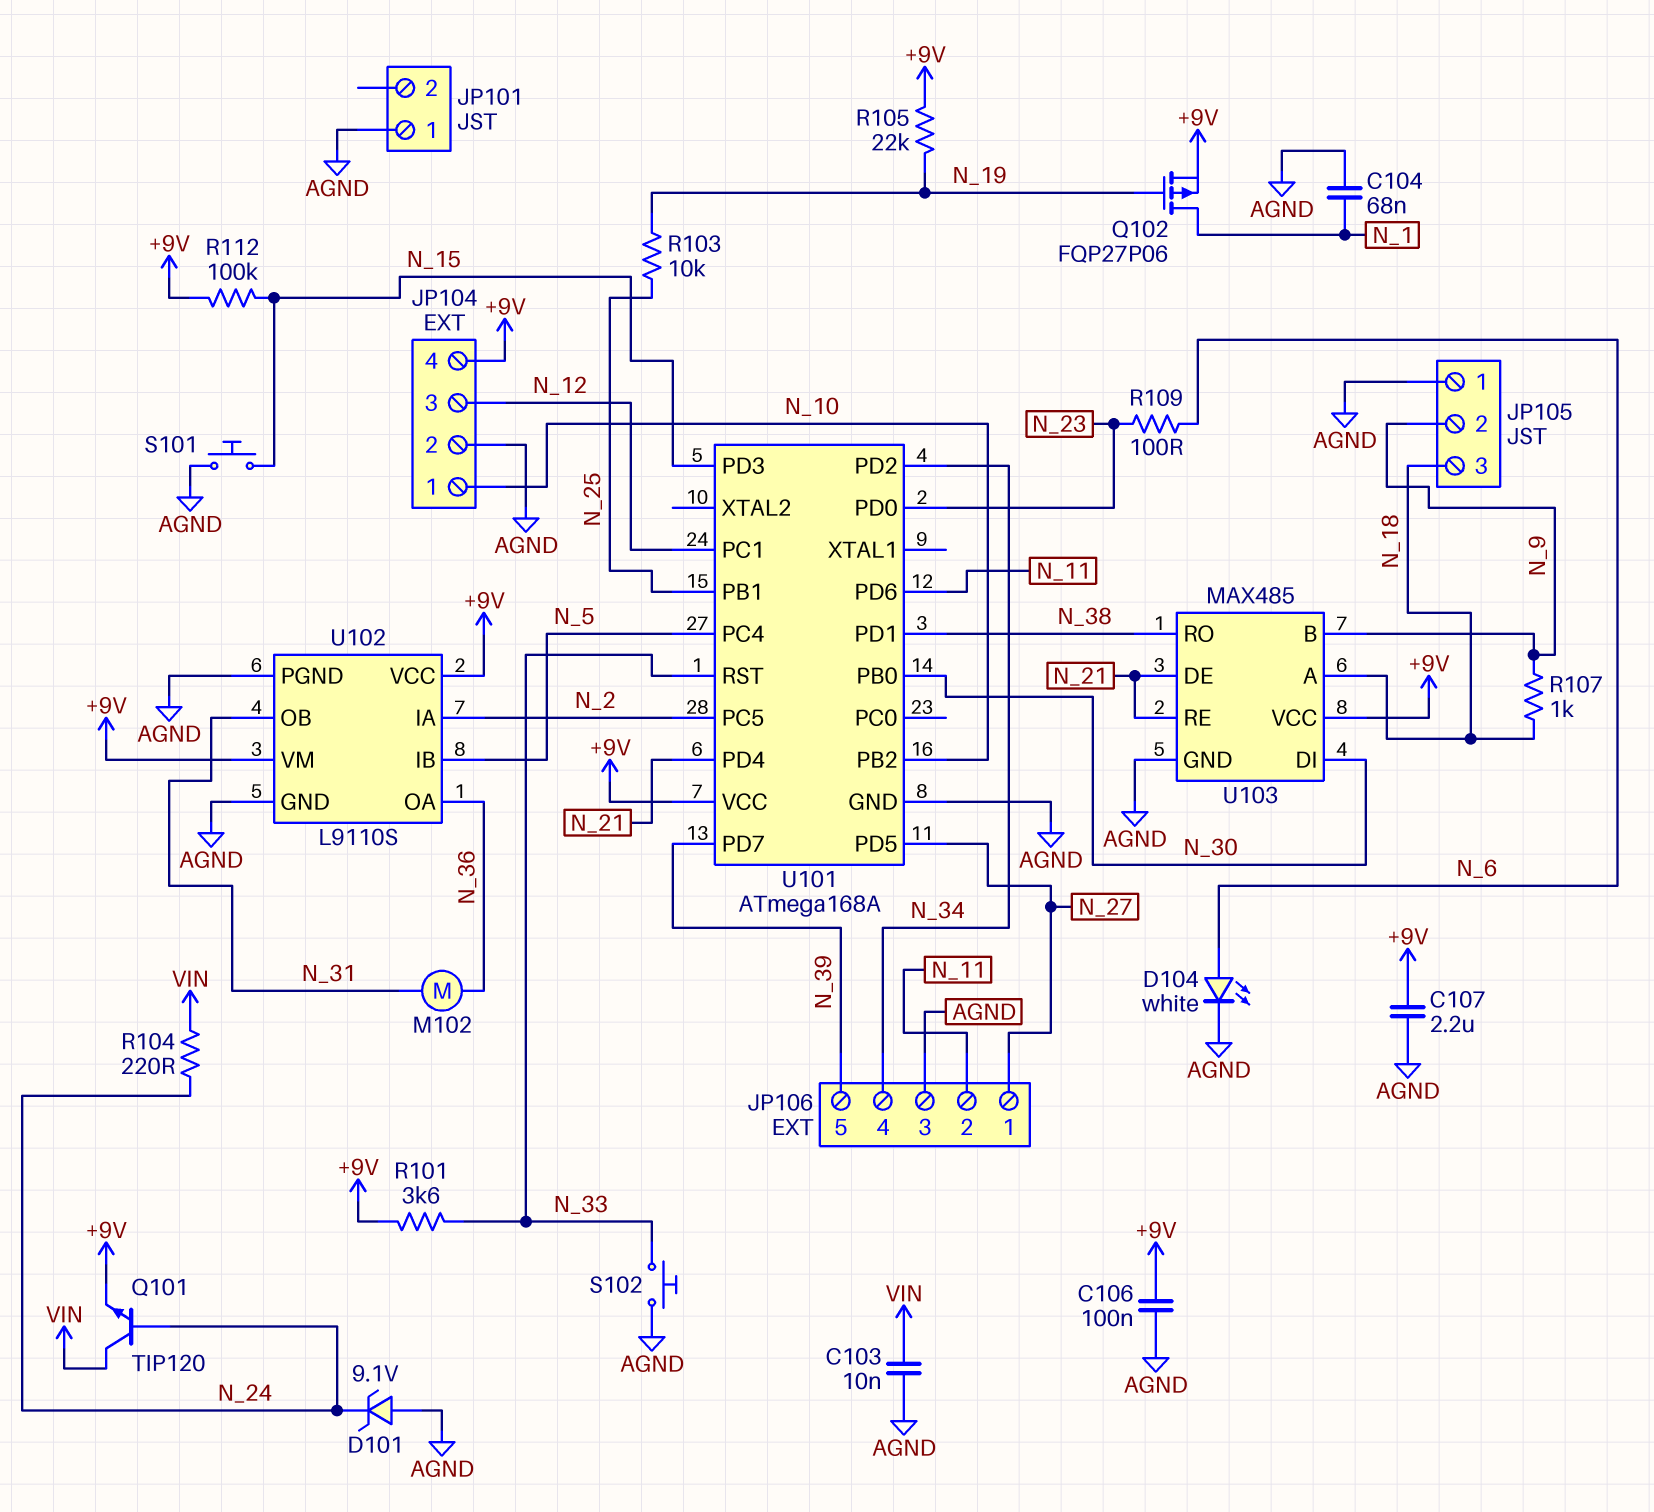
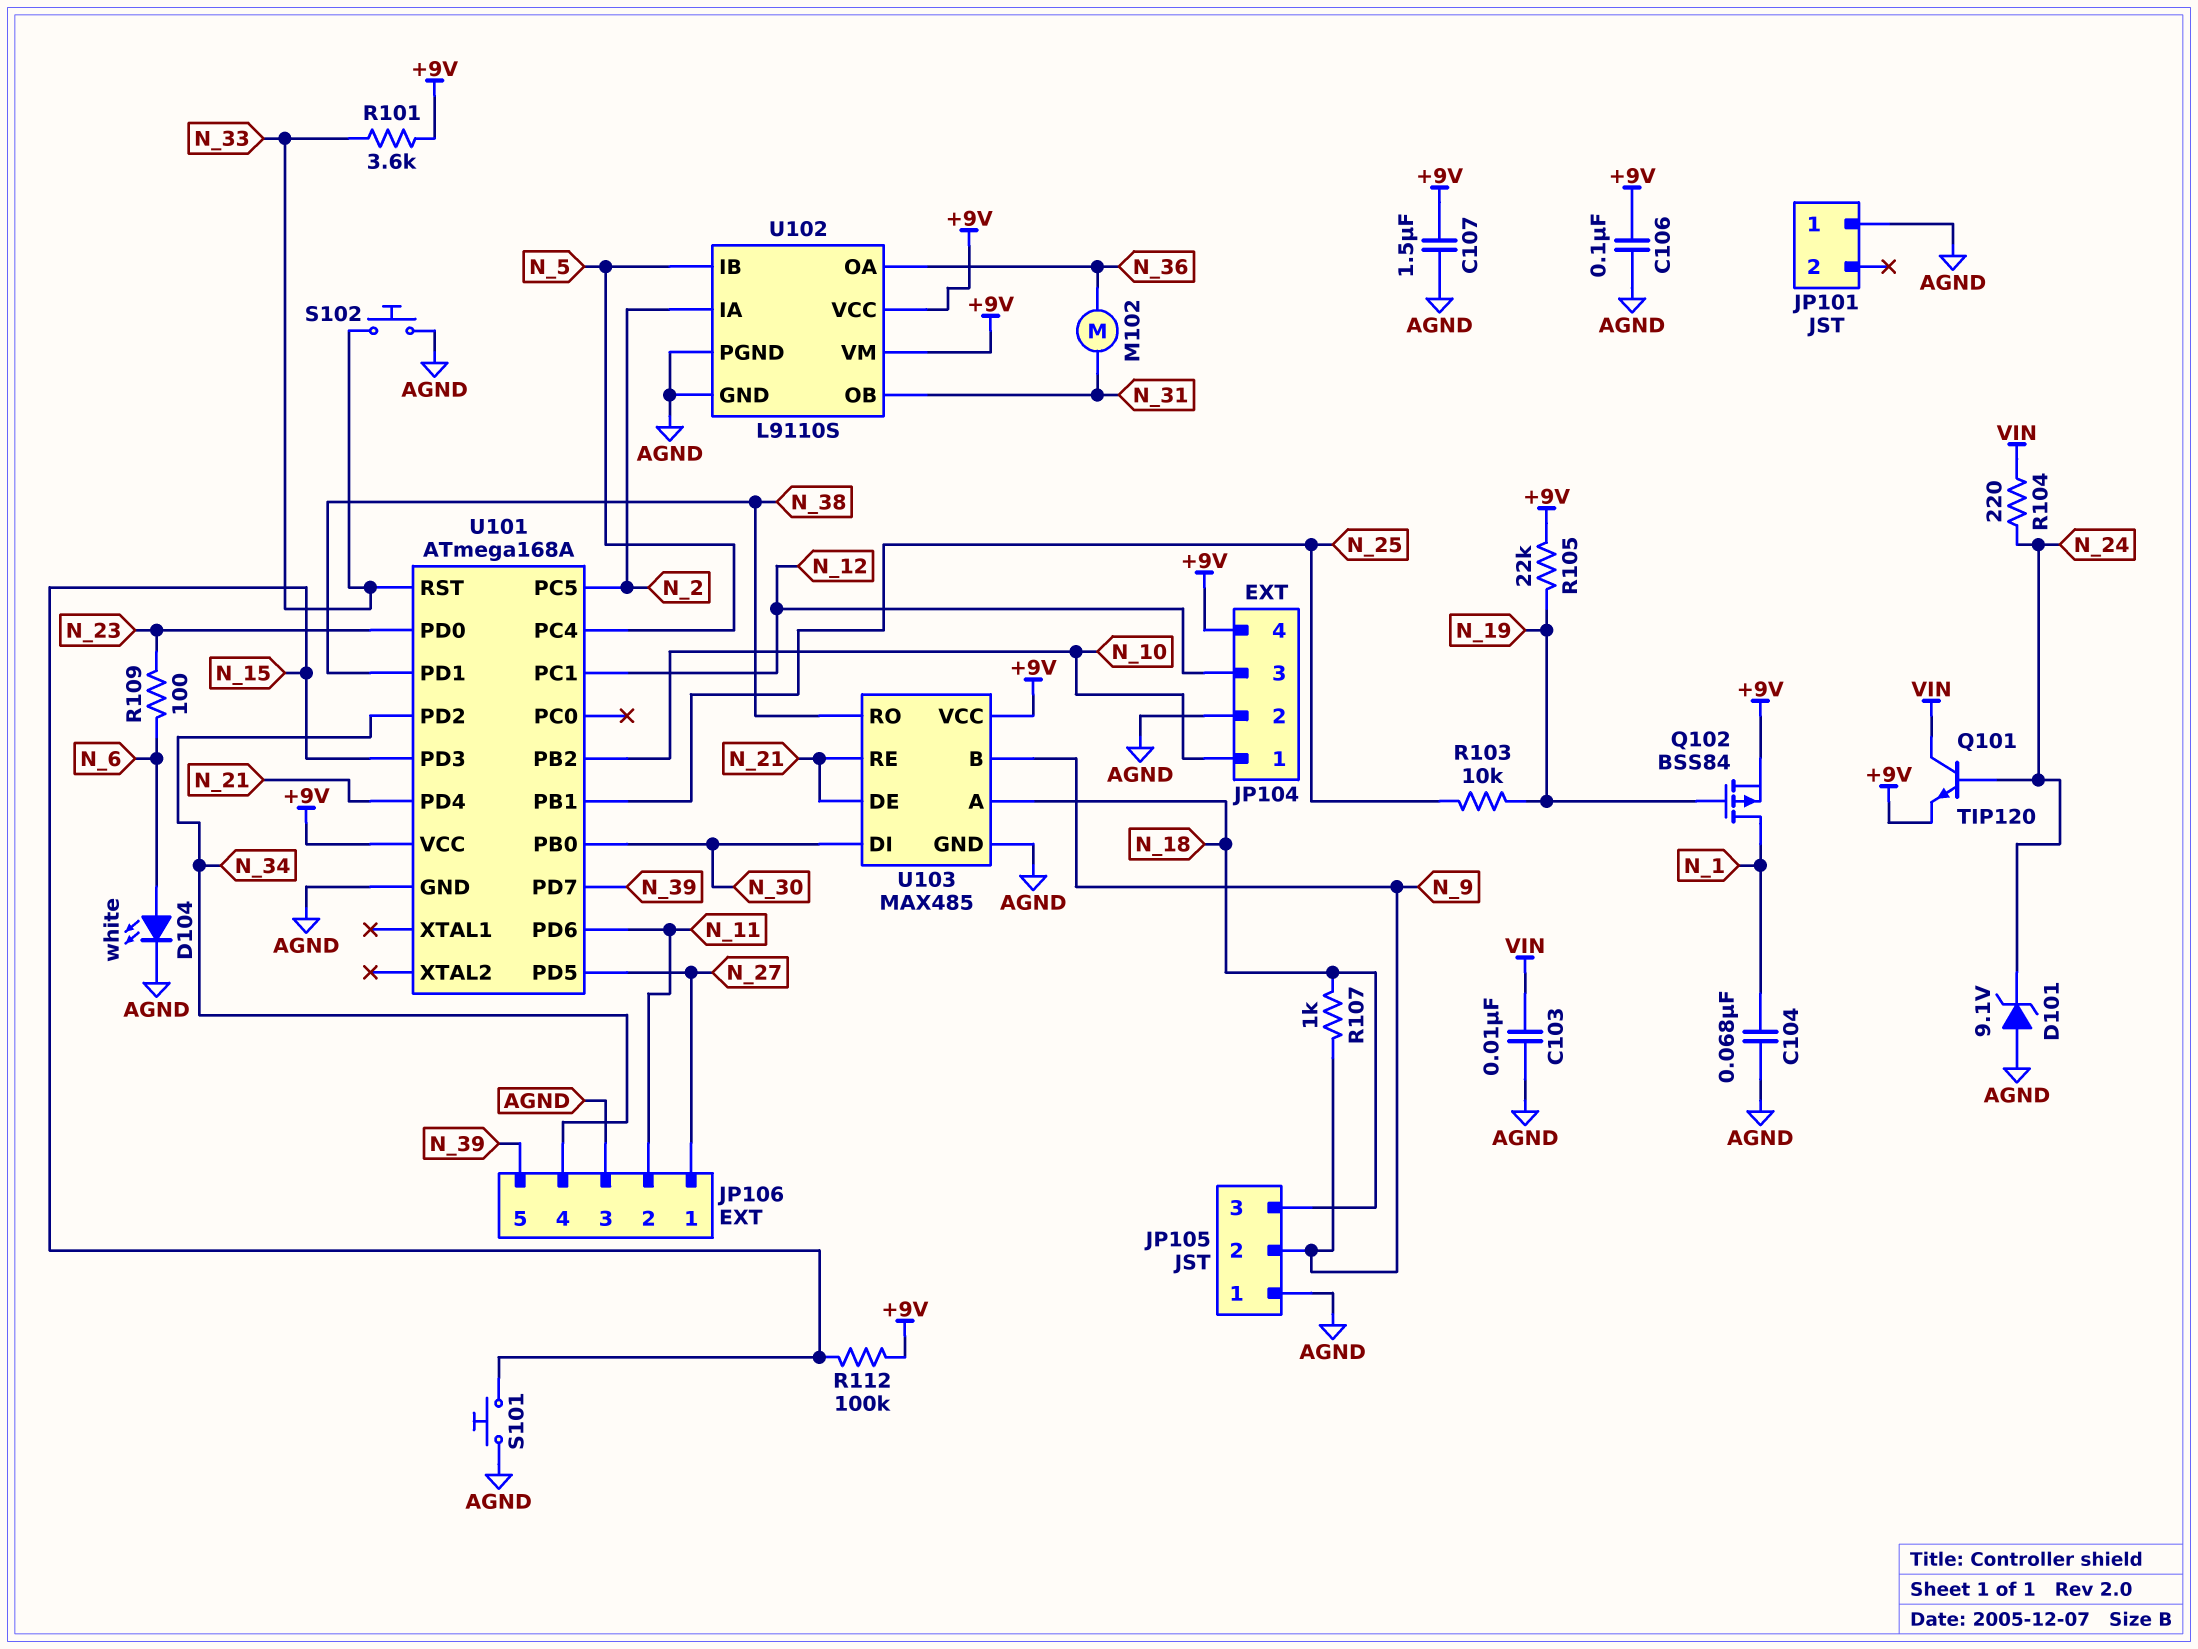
C107: 2.2uF (+9V, AGND) -> 1.5uF (+9V, AGND)
Q102: PMOS FQP27P06 (G N_19, D N_1, S +9V) -> PMOS BSS84 (G N_19, D N_1, S +9V)

